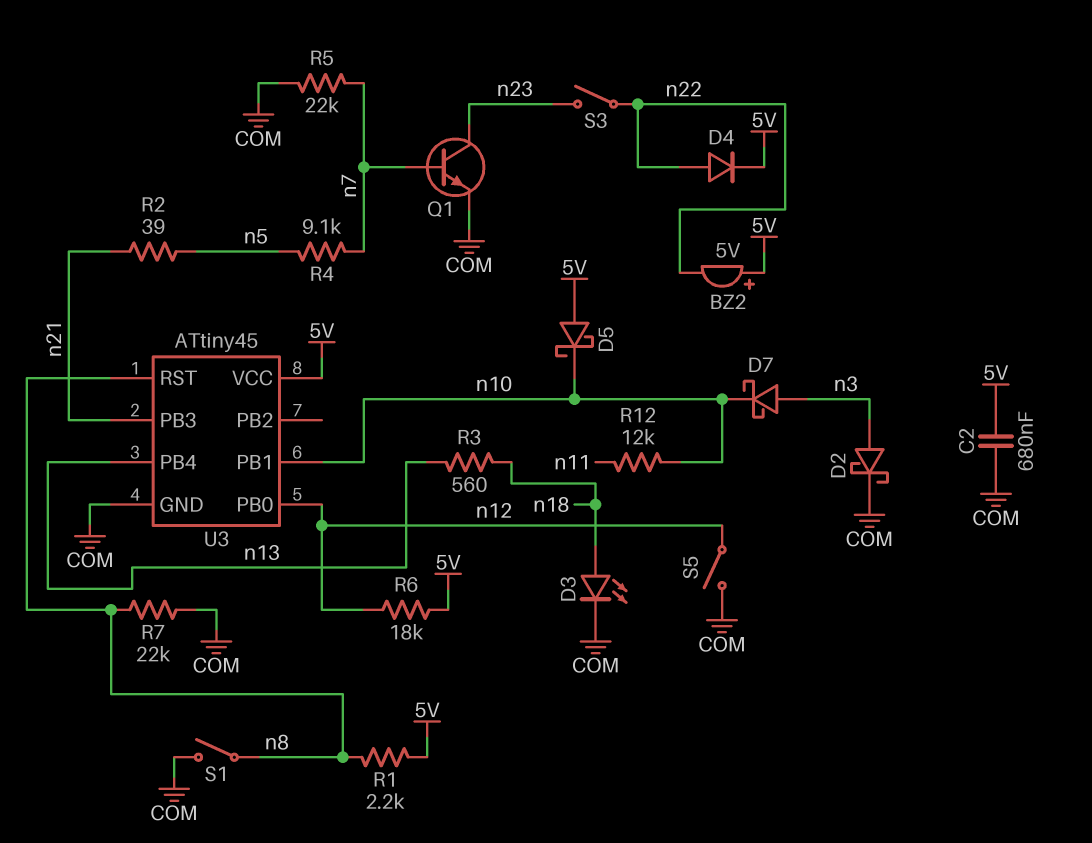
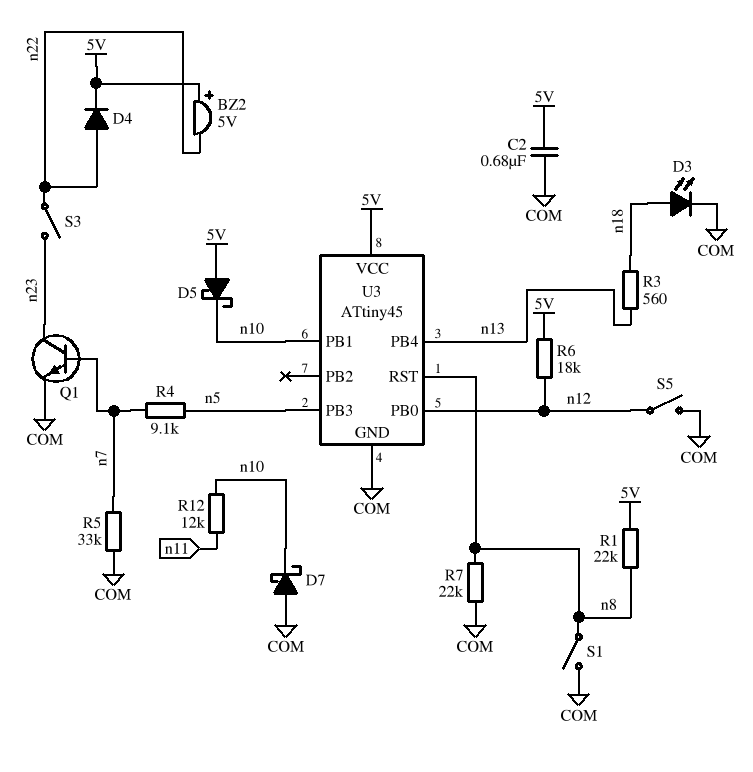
D2: schottky (A n3, K COM) -> none
D7: schottky (A n3, K n10) -> schottky (A COM, K n10)
R1: 2.2k (5V, n8) -> 22k (5V, n8)
R2: 39 (n5, n21) -> none
R5: 22k (COM, n7) -> 33k (COM, n7)
U3 pin PB3: n21 -> n5

